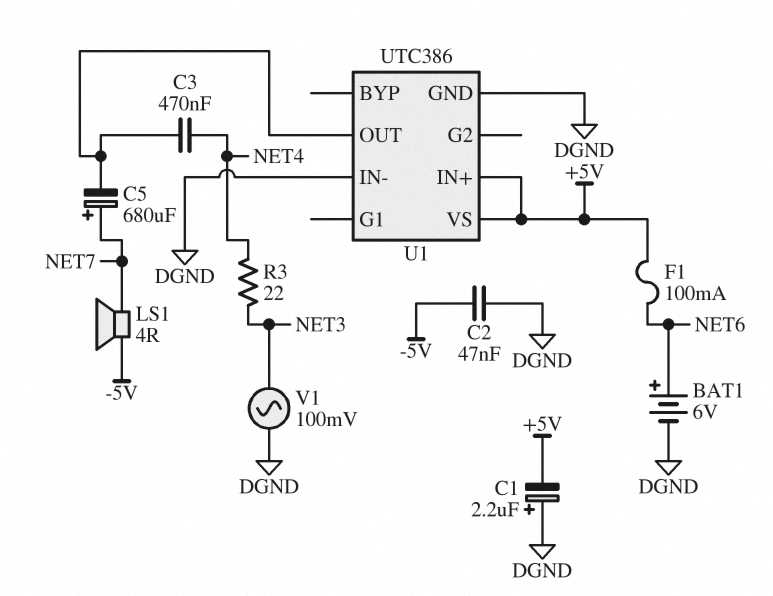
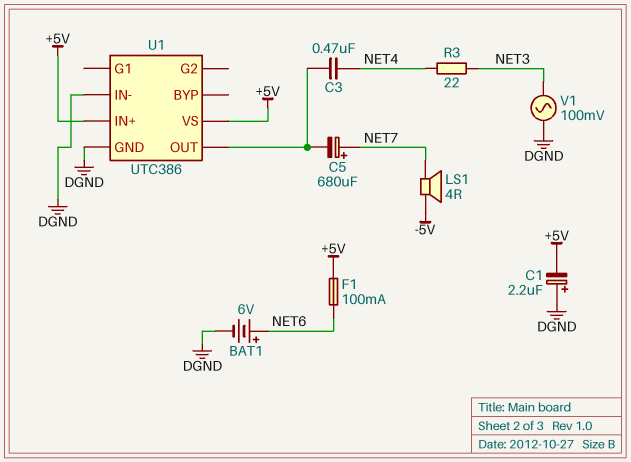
C2: 47nF (-5V, DGND) -> none

